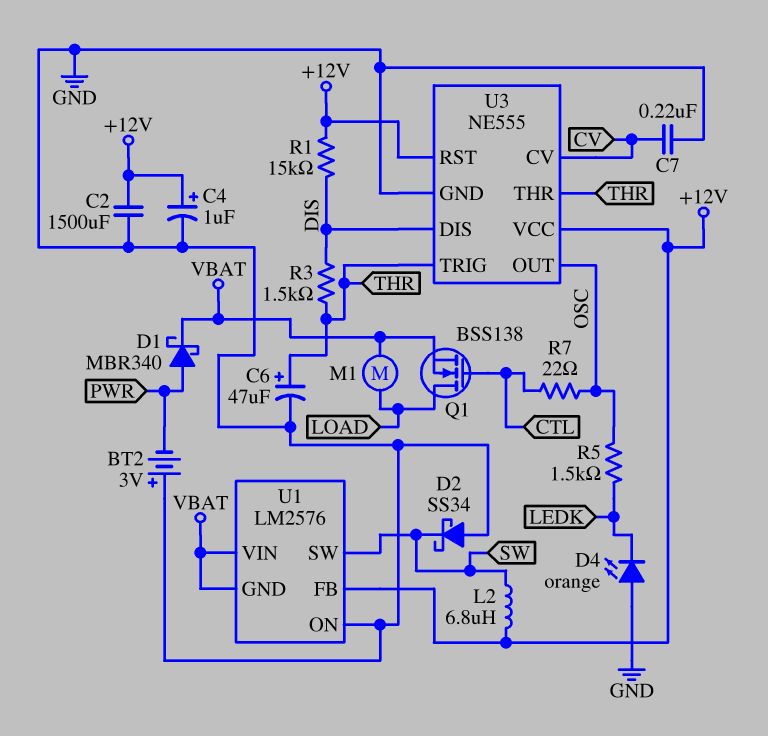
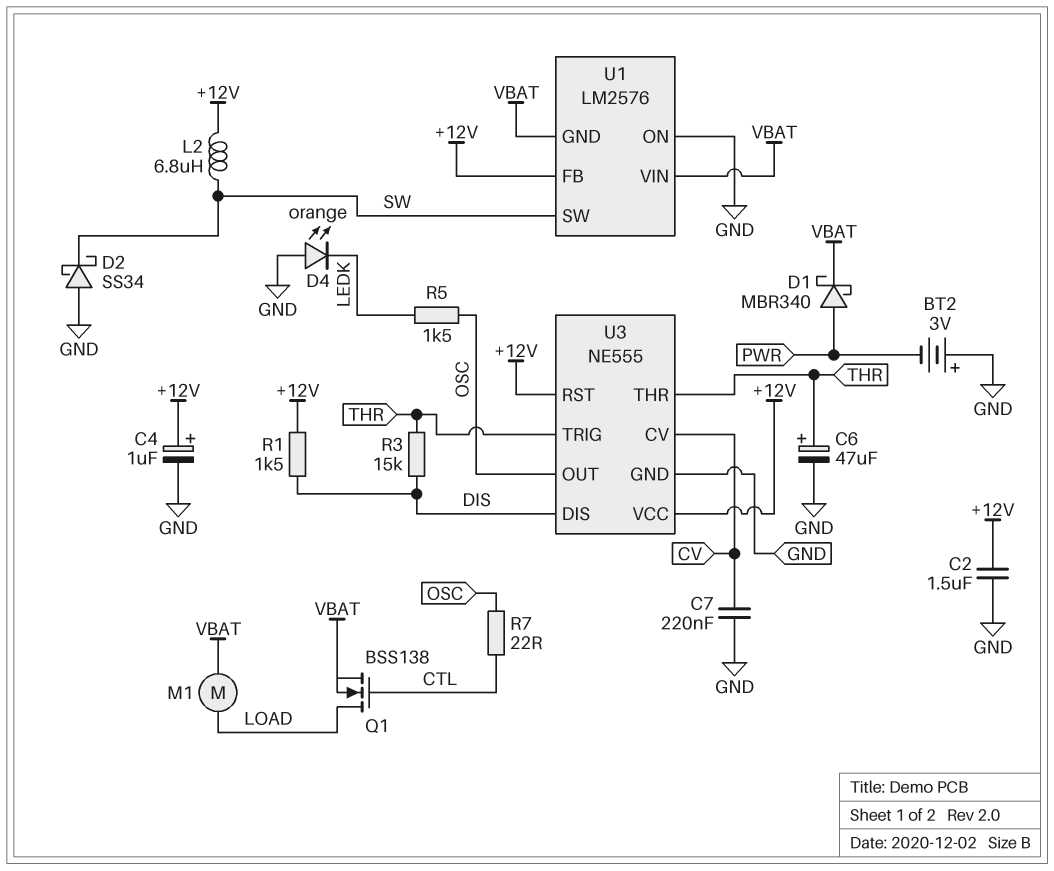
C2: 1500uF (+12V, GND) -> 1.5uF (+12V, GND)
R1: 15k (+12V, DIS) -> 1.5k (+12V, DIS)
R3: 1.5k (DIS, THR) -> 15k (DIS, THR)

